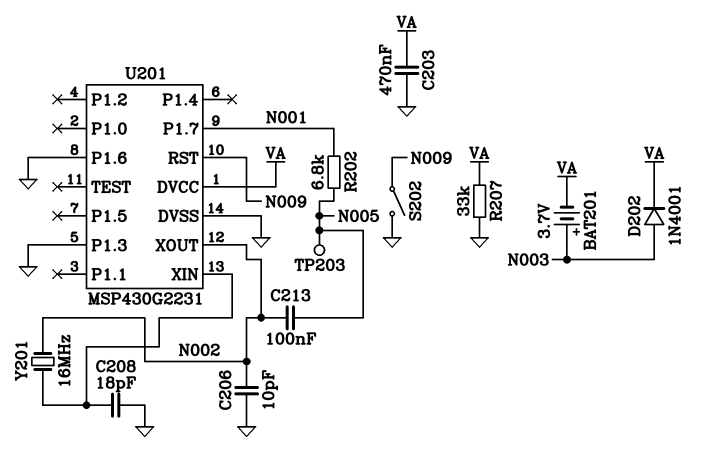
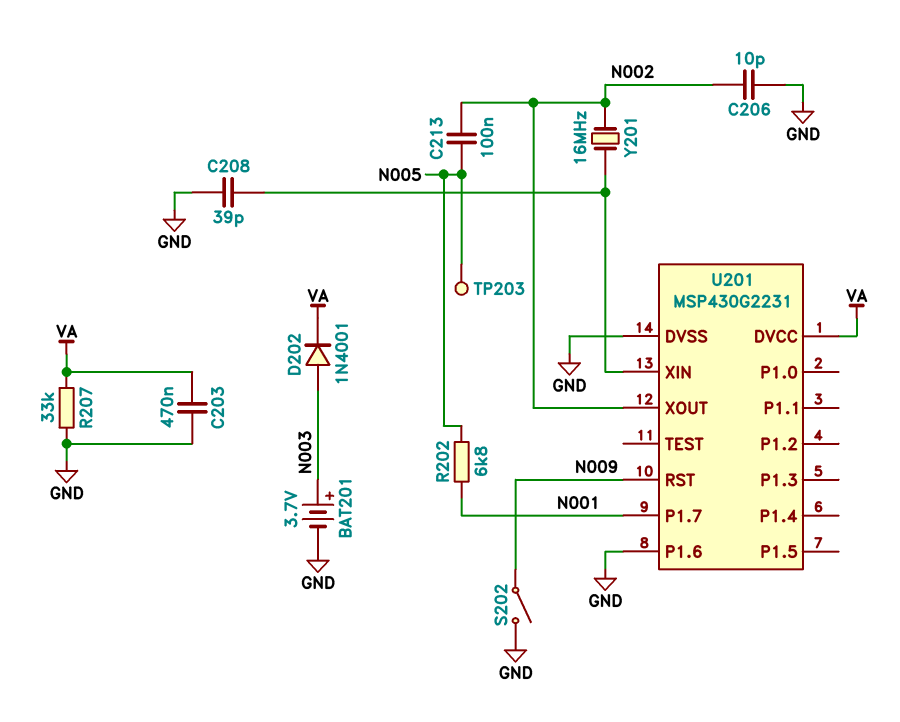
BAT201: 3.7V (plus N003, minus VA) -> 3.7V (plus N003, minus GND)
C208: 18pF (GND, U201/XIN) -> 39pF (GND, U201/XIN)
U201 pin P1.3: GND -> none

